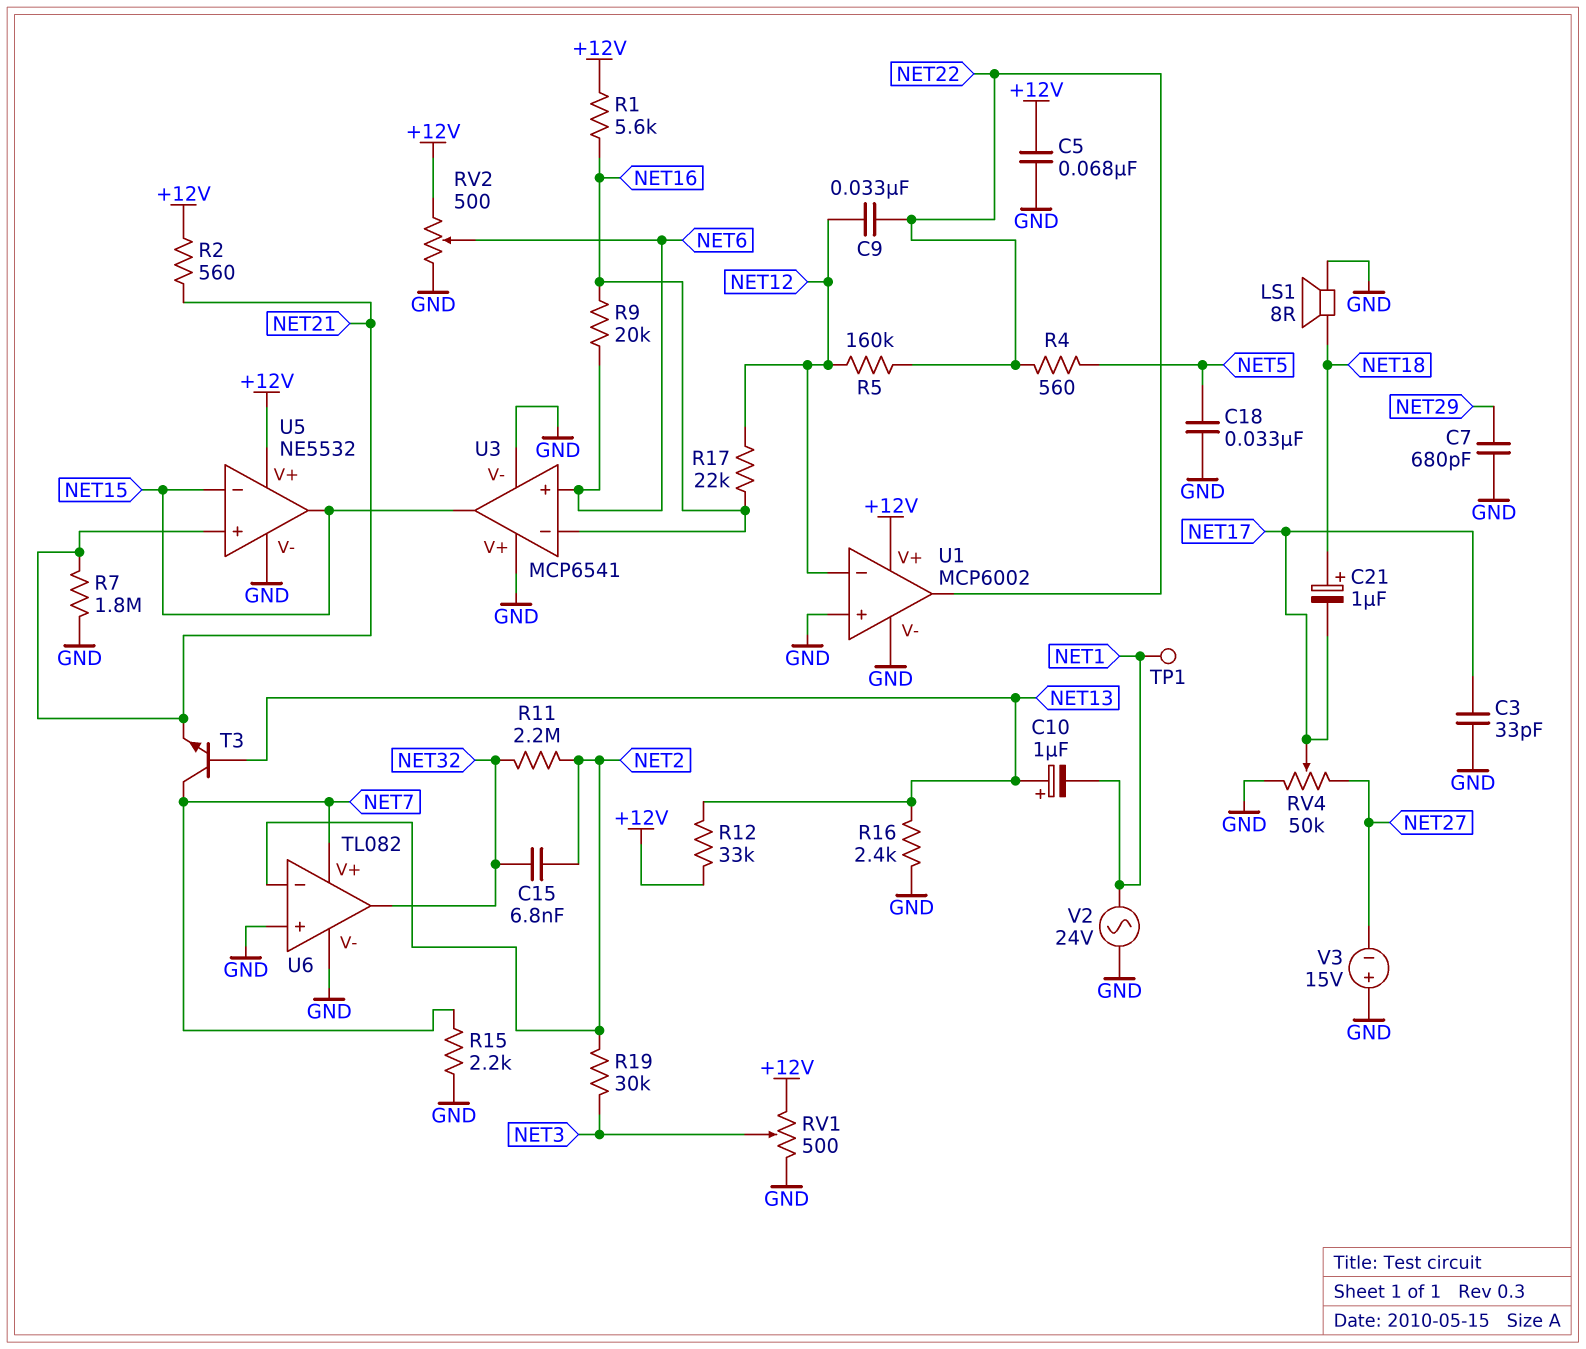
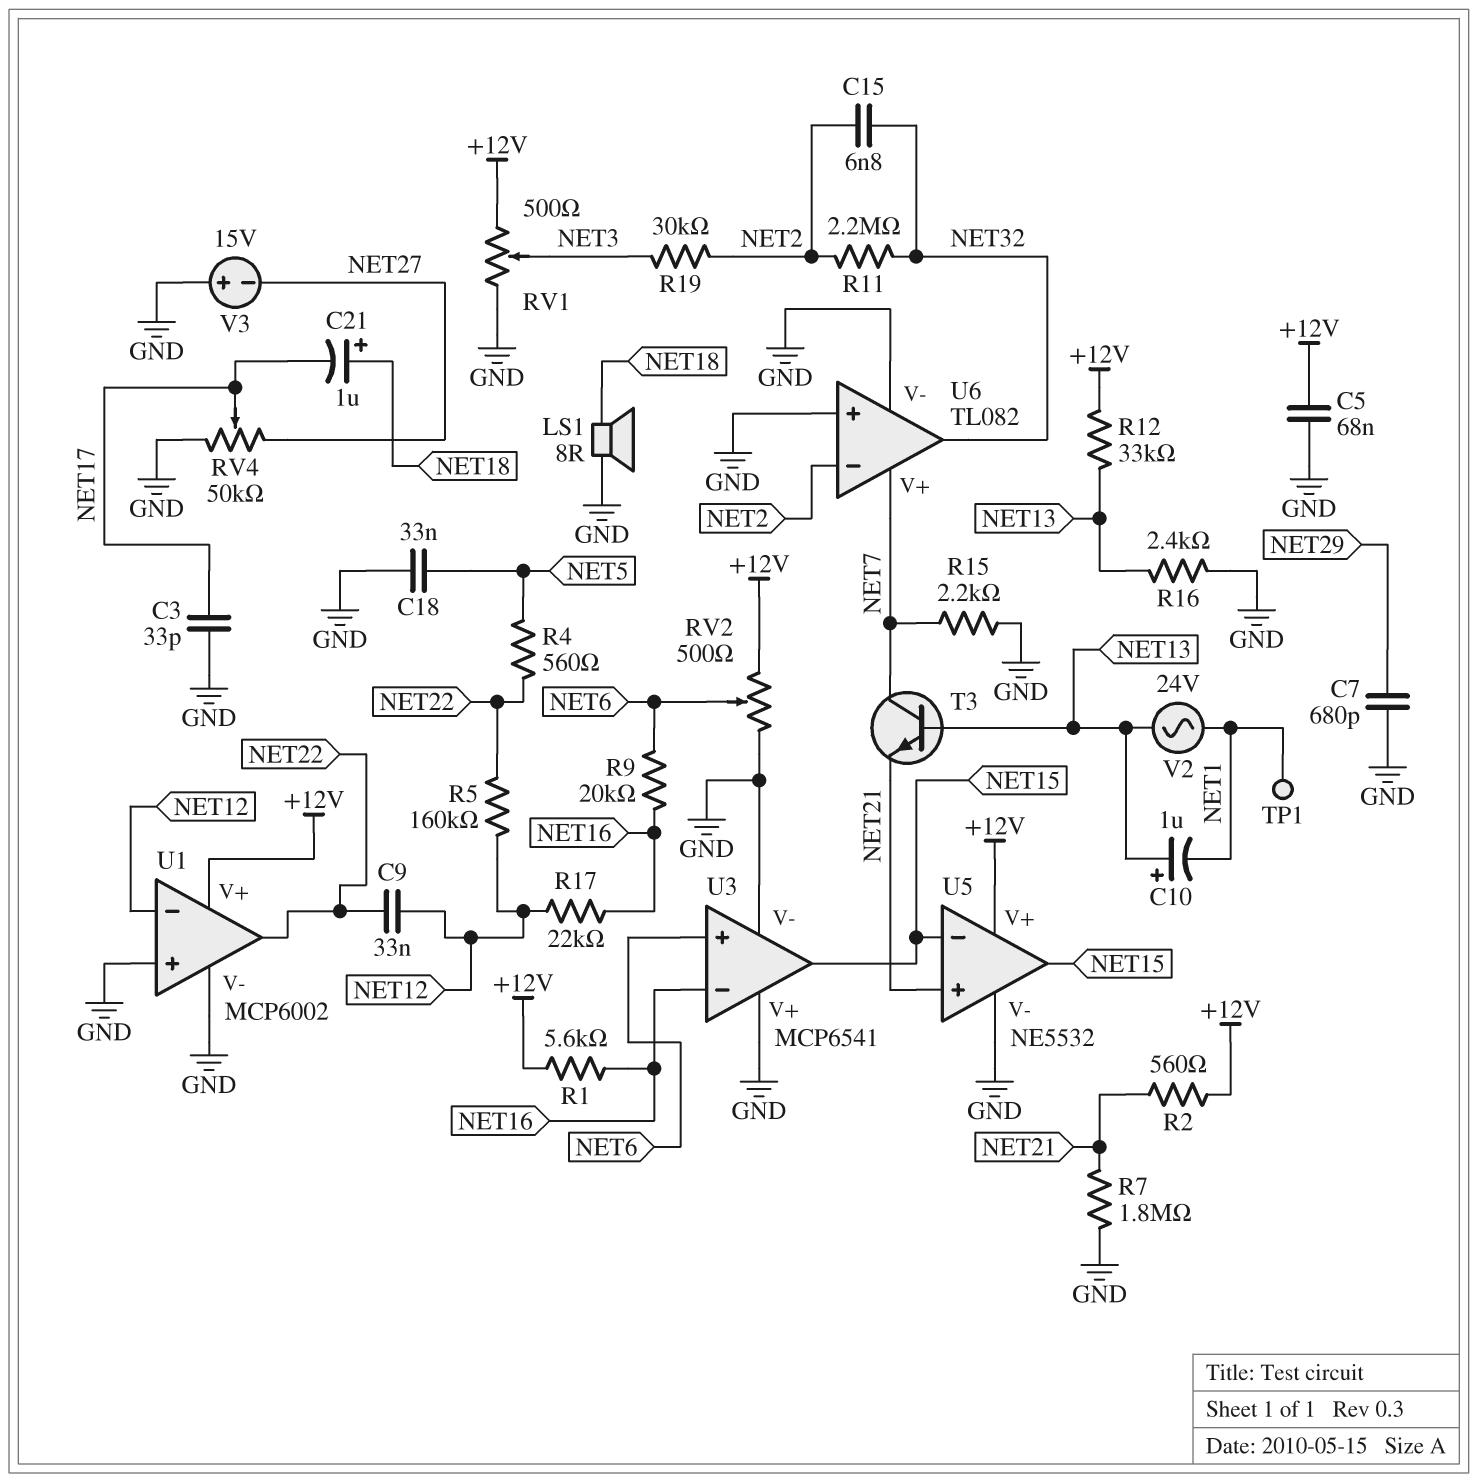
V2: AC 24V (GND, NET1) -> AC 24V (NET1, NET13)

